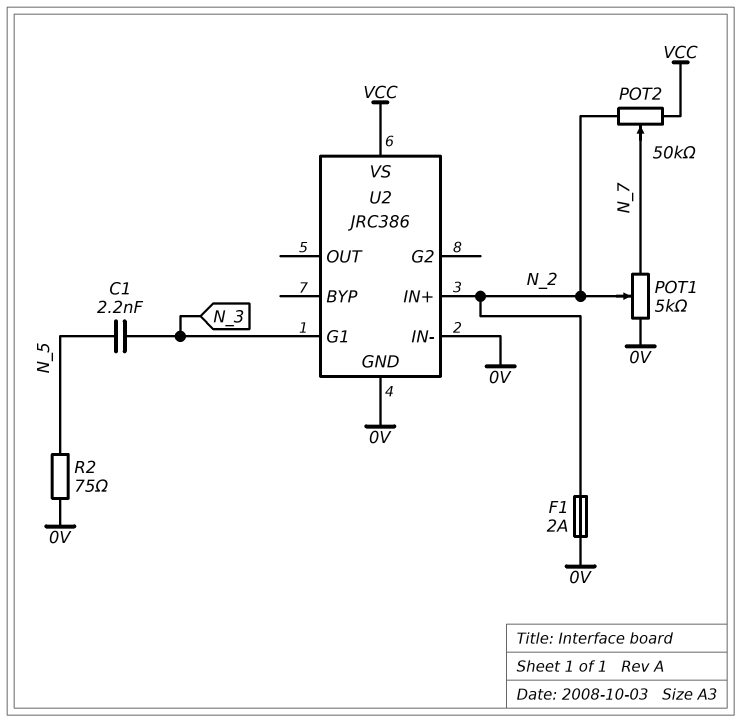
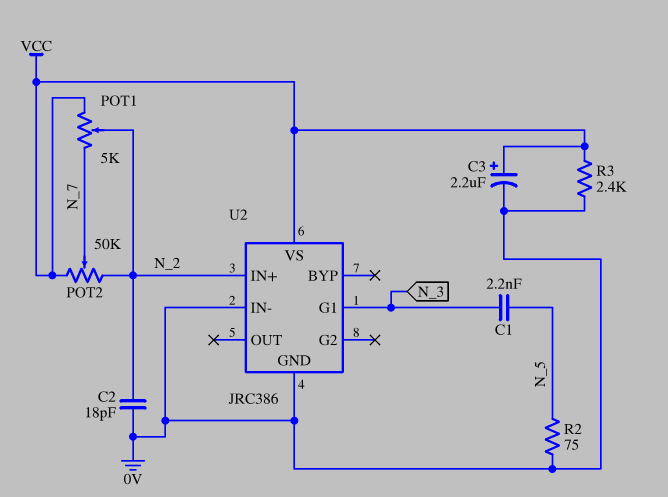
C2: none -> 18pF (0V, N_2)
C3: none -> 2.2uF (plus VCC, minus 0V)
F1: 2A (0V, N_2) -> none
POT1: 5k (0V, N_7, wiper N_2) -> 5k (N_7, VCC, wiper N_2)
R3: none -> 2.4k (0V, VCC)

